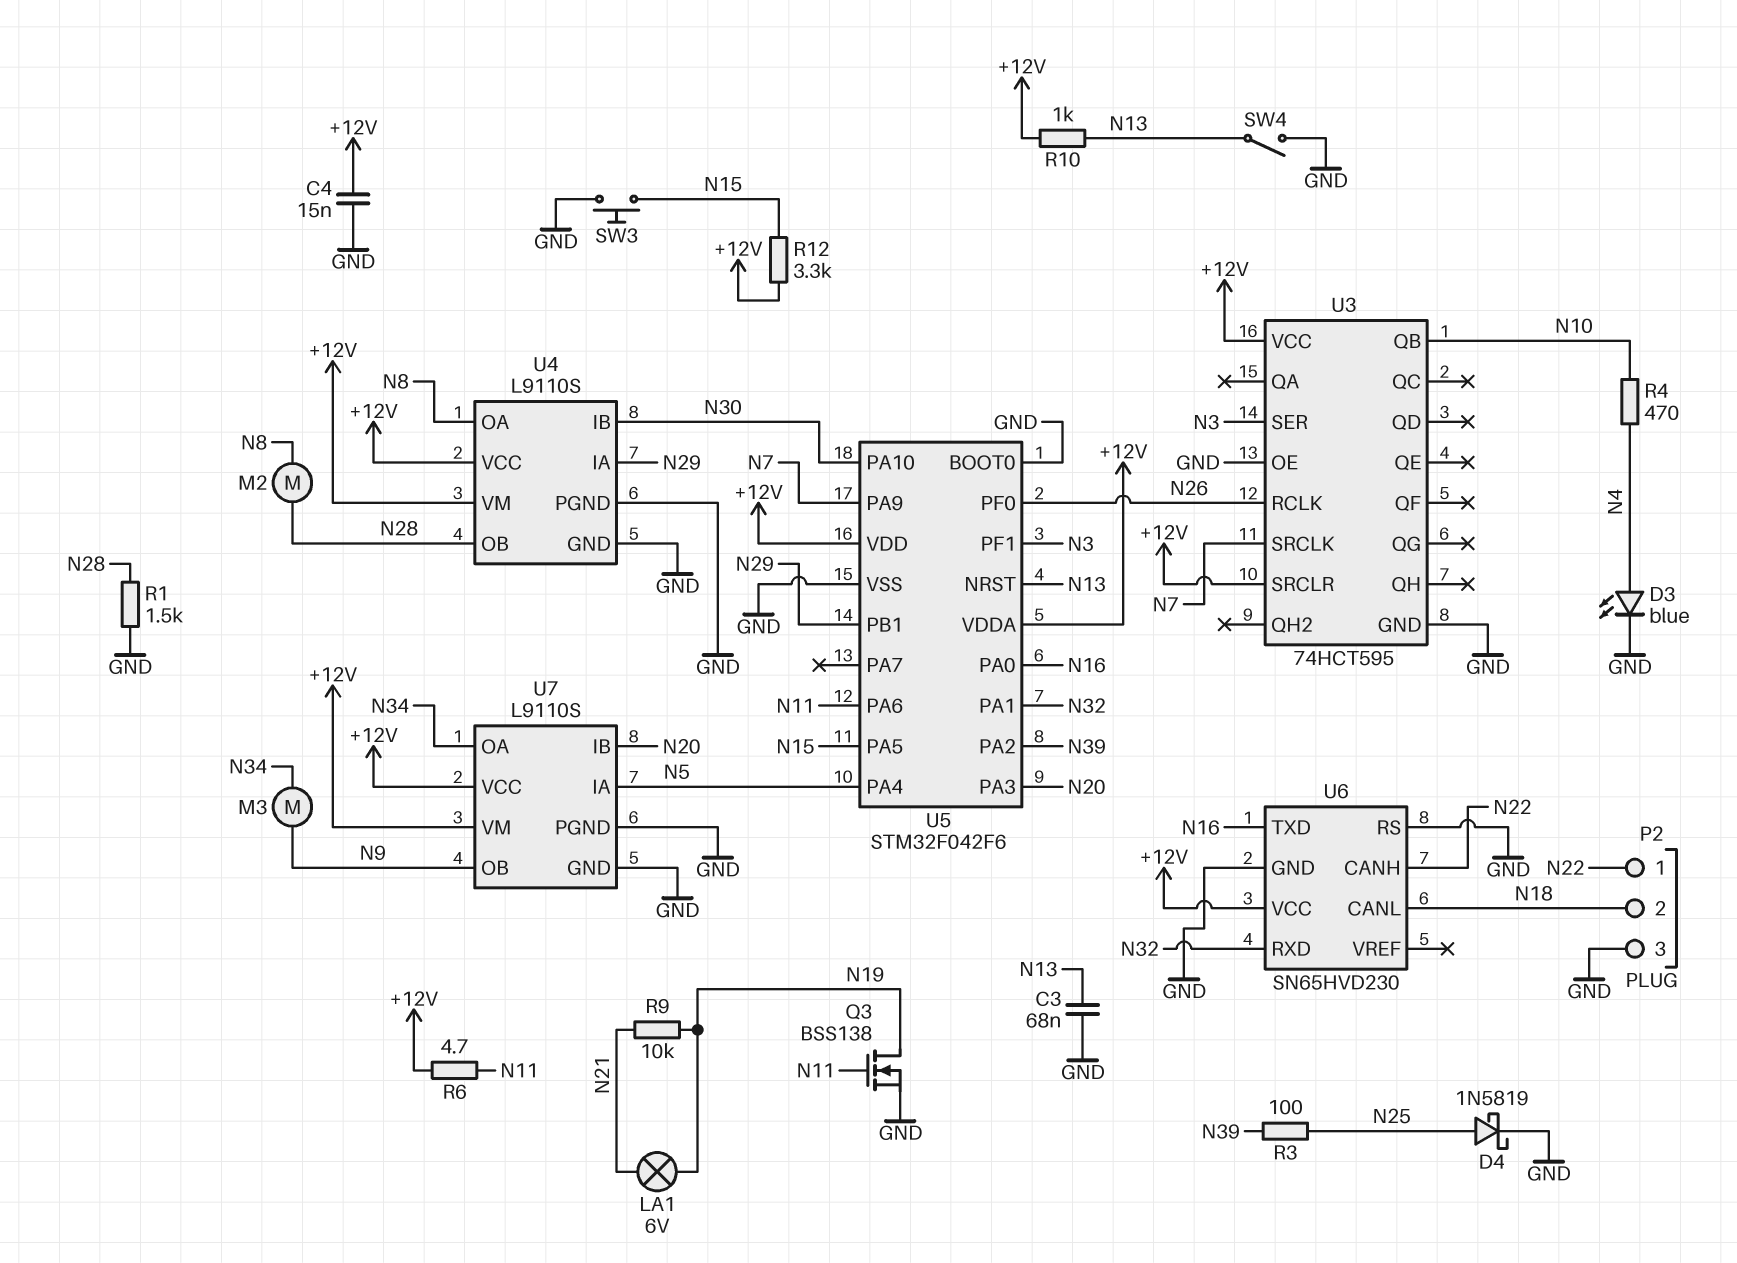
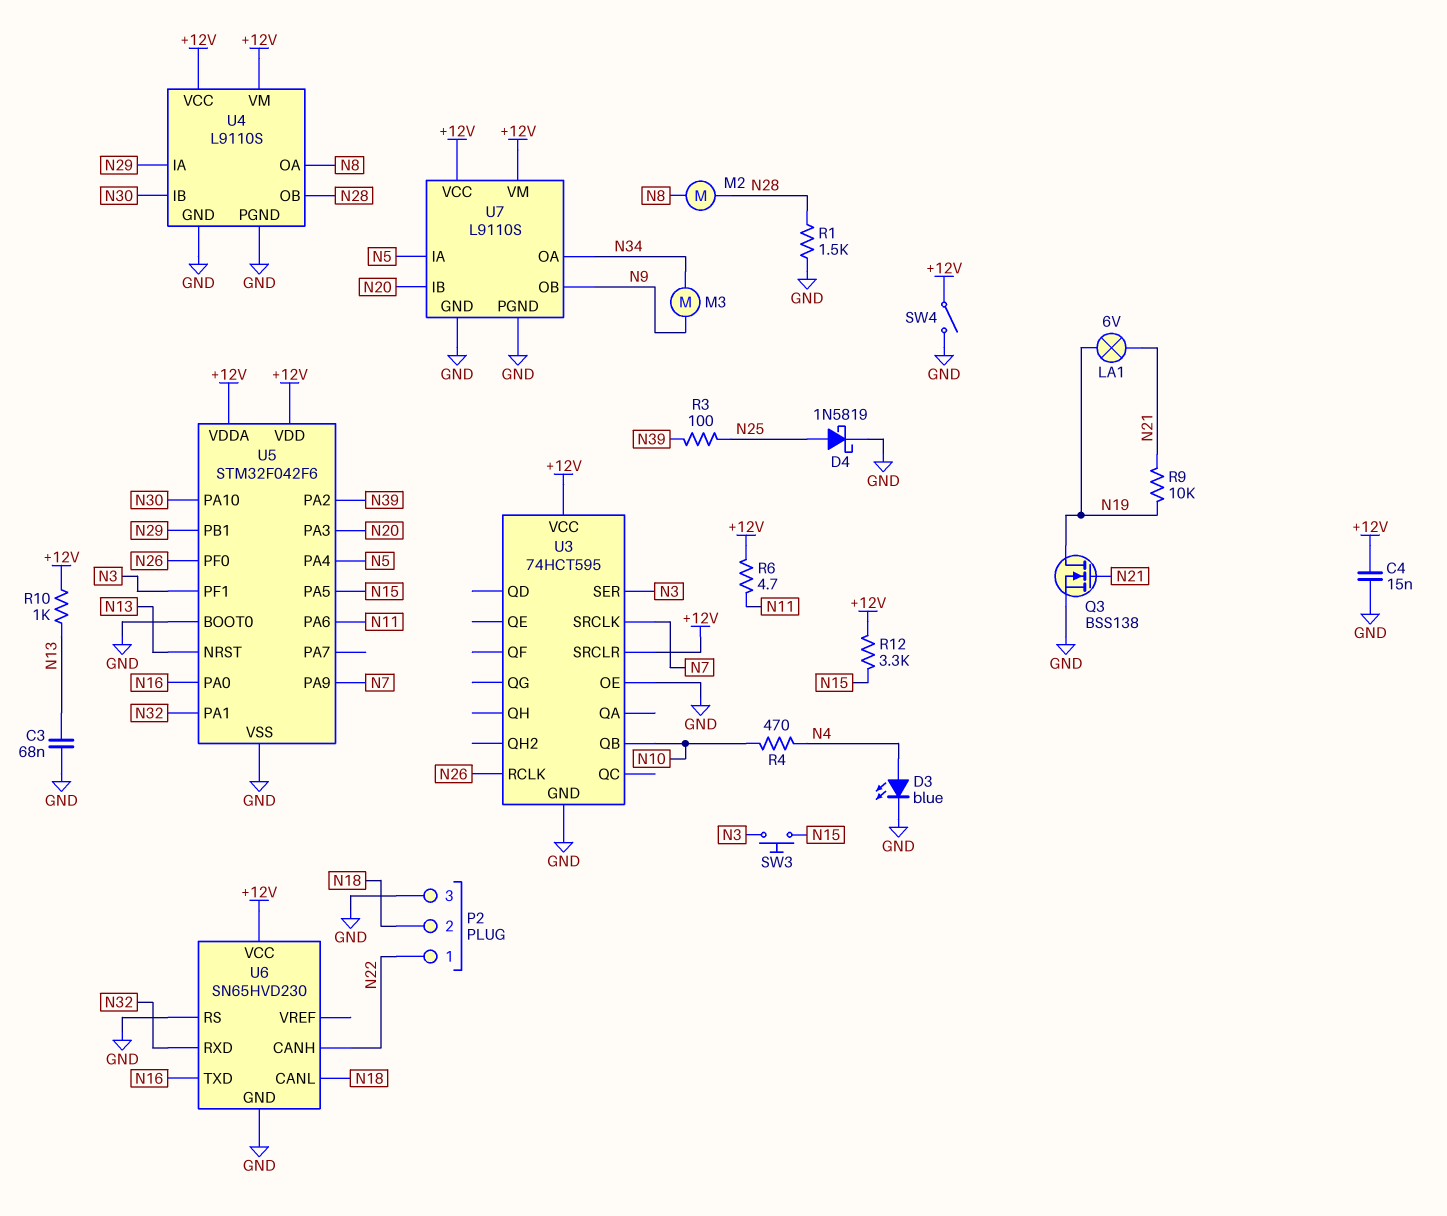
Q3: NMOS BSS138 (G N11, D N19, S GND) -> NMOS BSS138 (G N21, D N19, S GND)
SW3: button (GND, N15) -> button (N3, N15)
SW4: switch (GND, N13) -> switch (+12V, GND)

